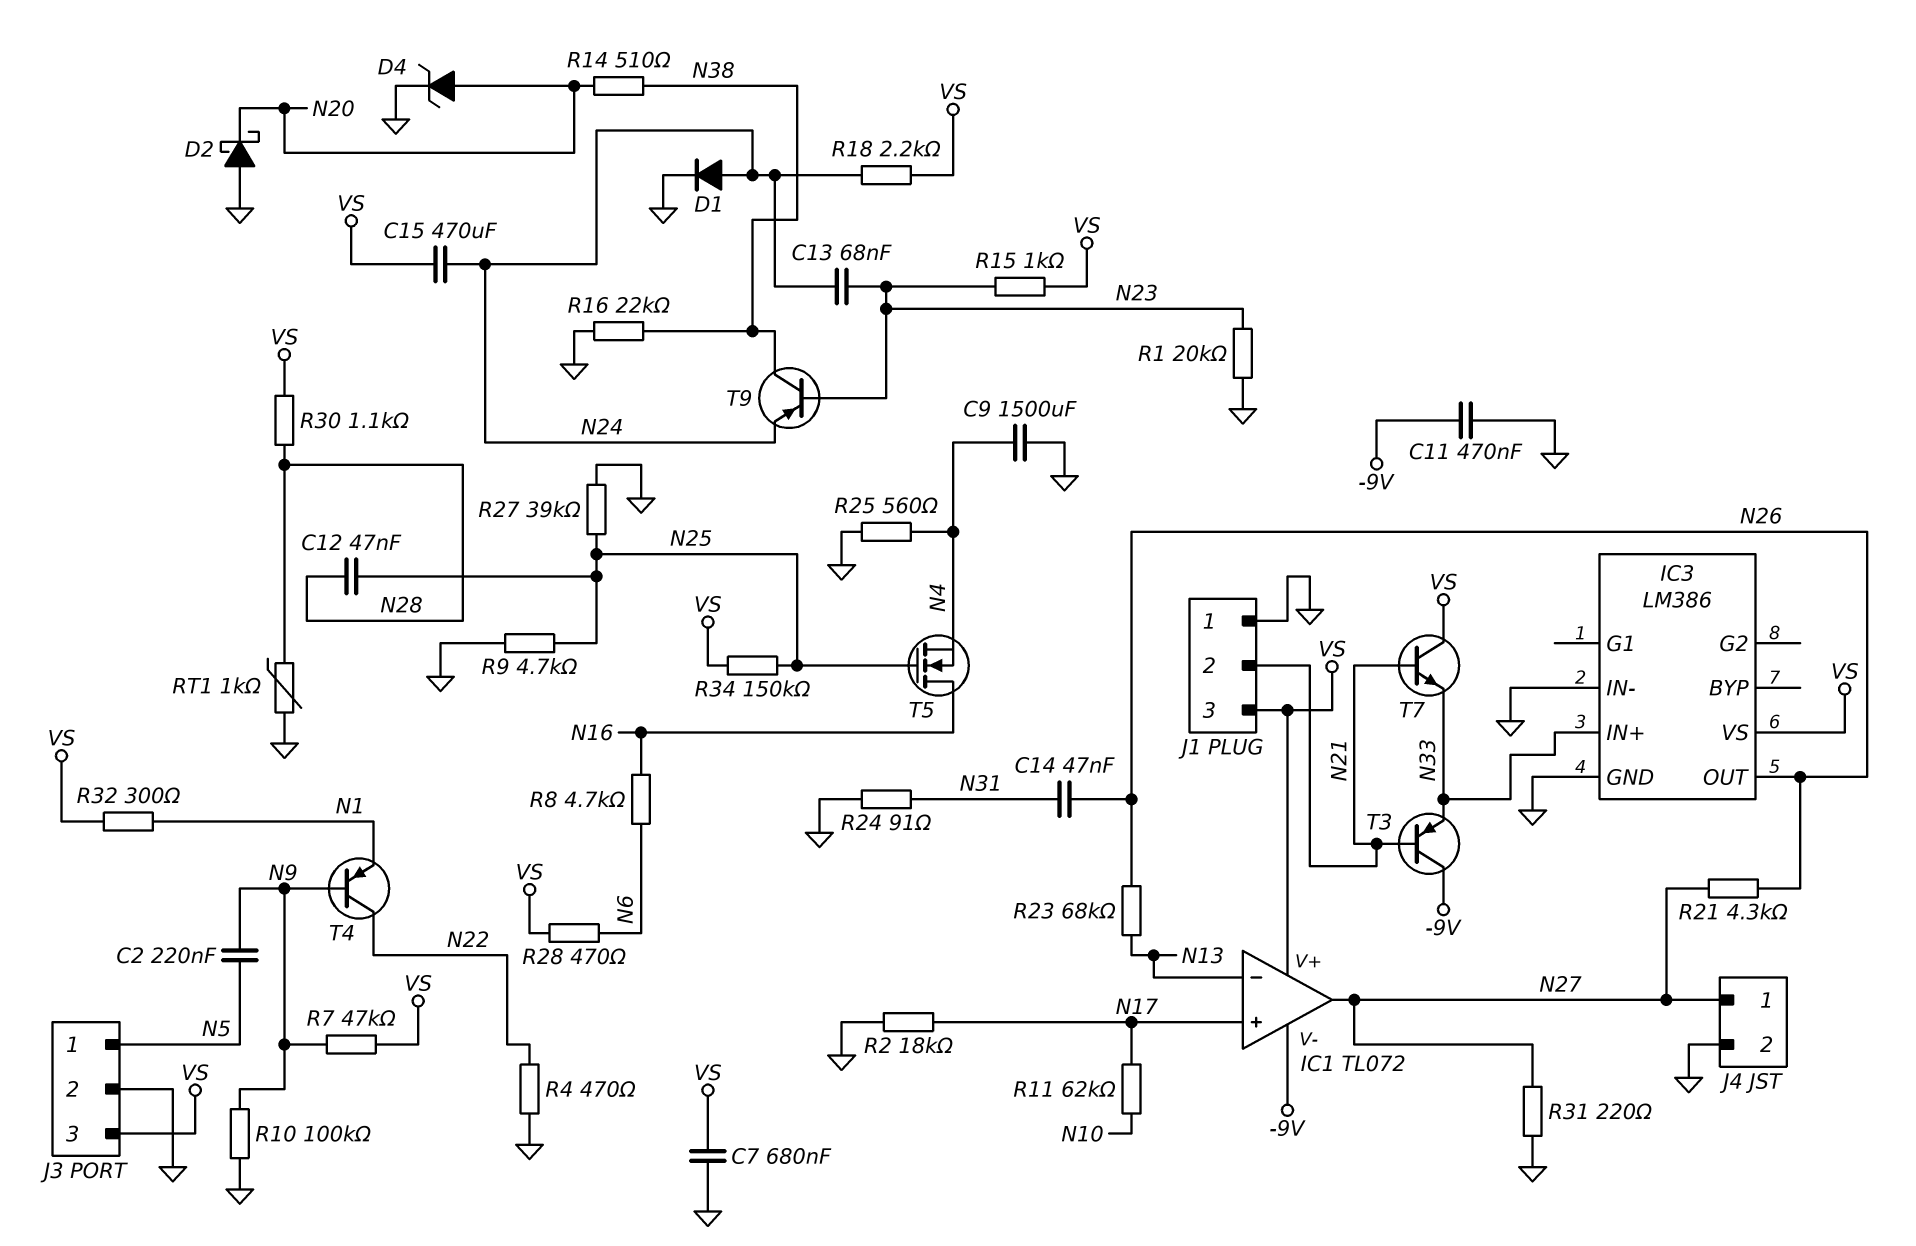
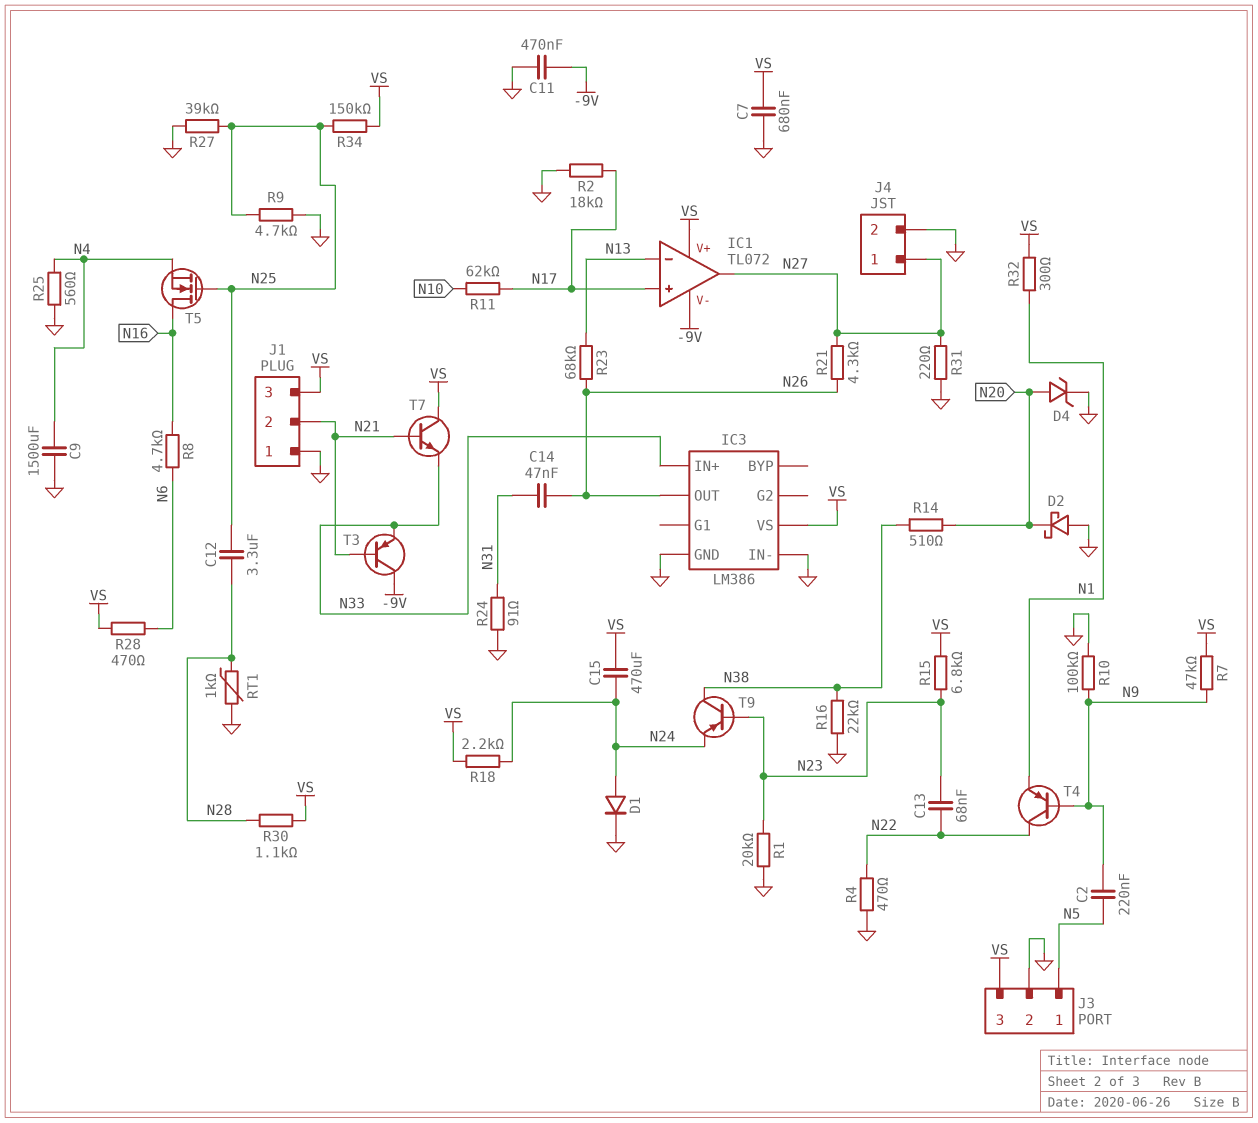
C12: 47nF (N25, N28) -> 3.3uF (N25, N28)
C13: 68nF (N23, N24) -> 68nF (N22, N23)
R15: 1k (N23, VS) -> 6.8k (N23, VS)

